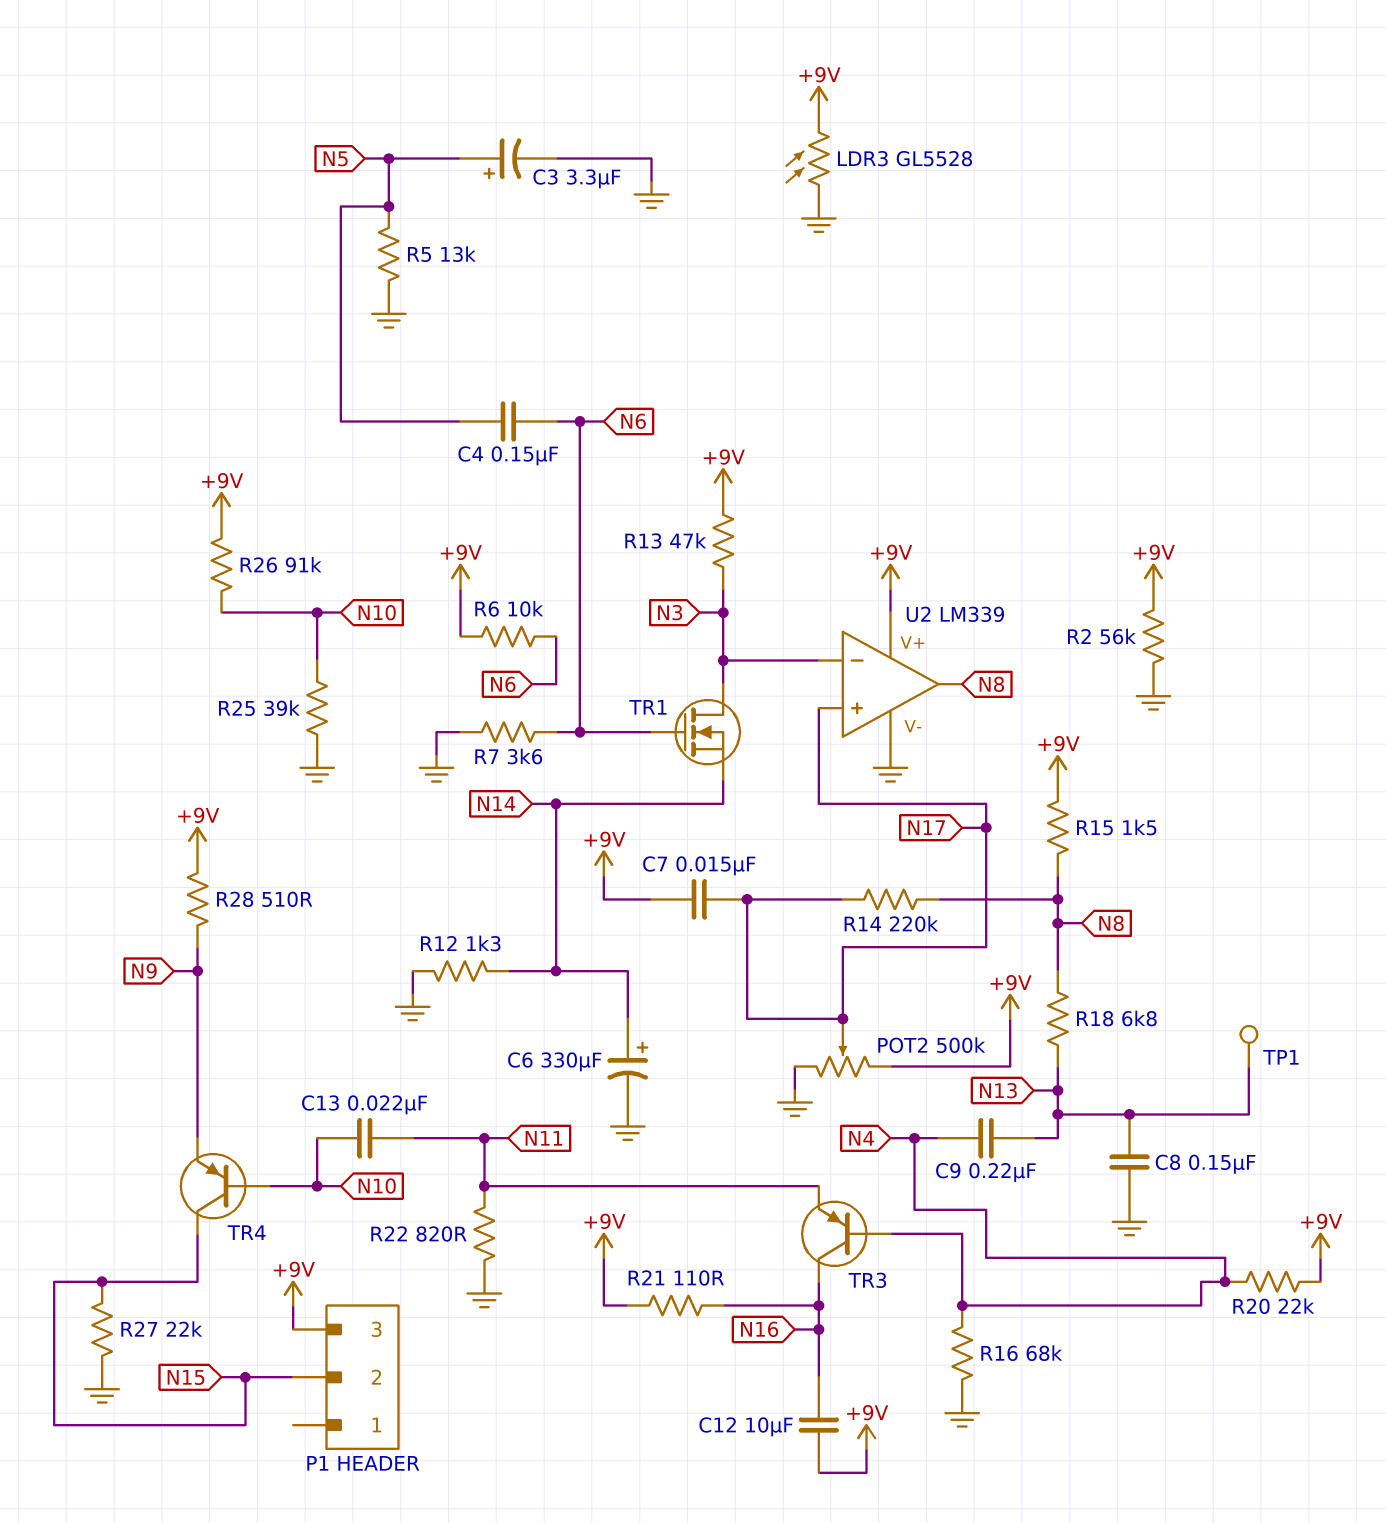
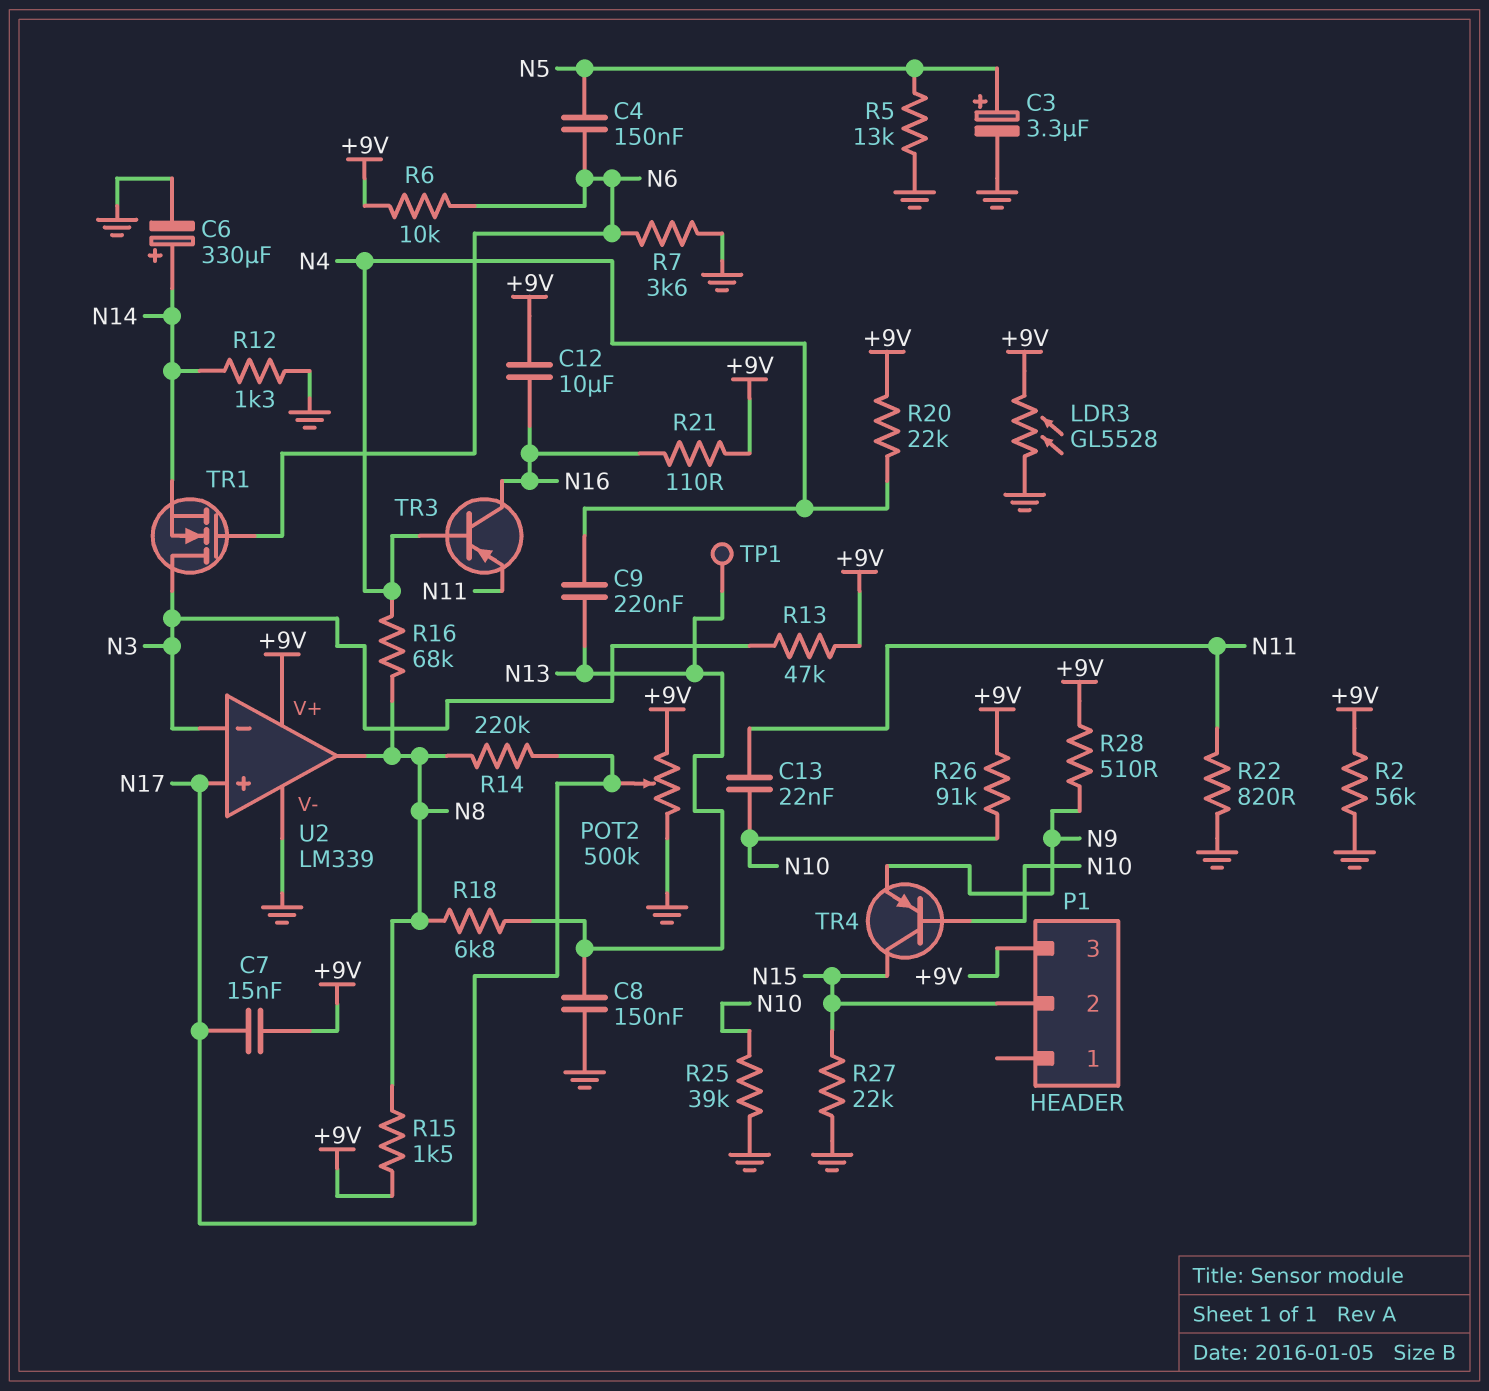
R16: 68k (GND, N4) -> 68k (N4, N8)

